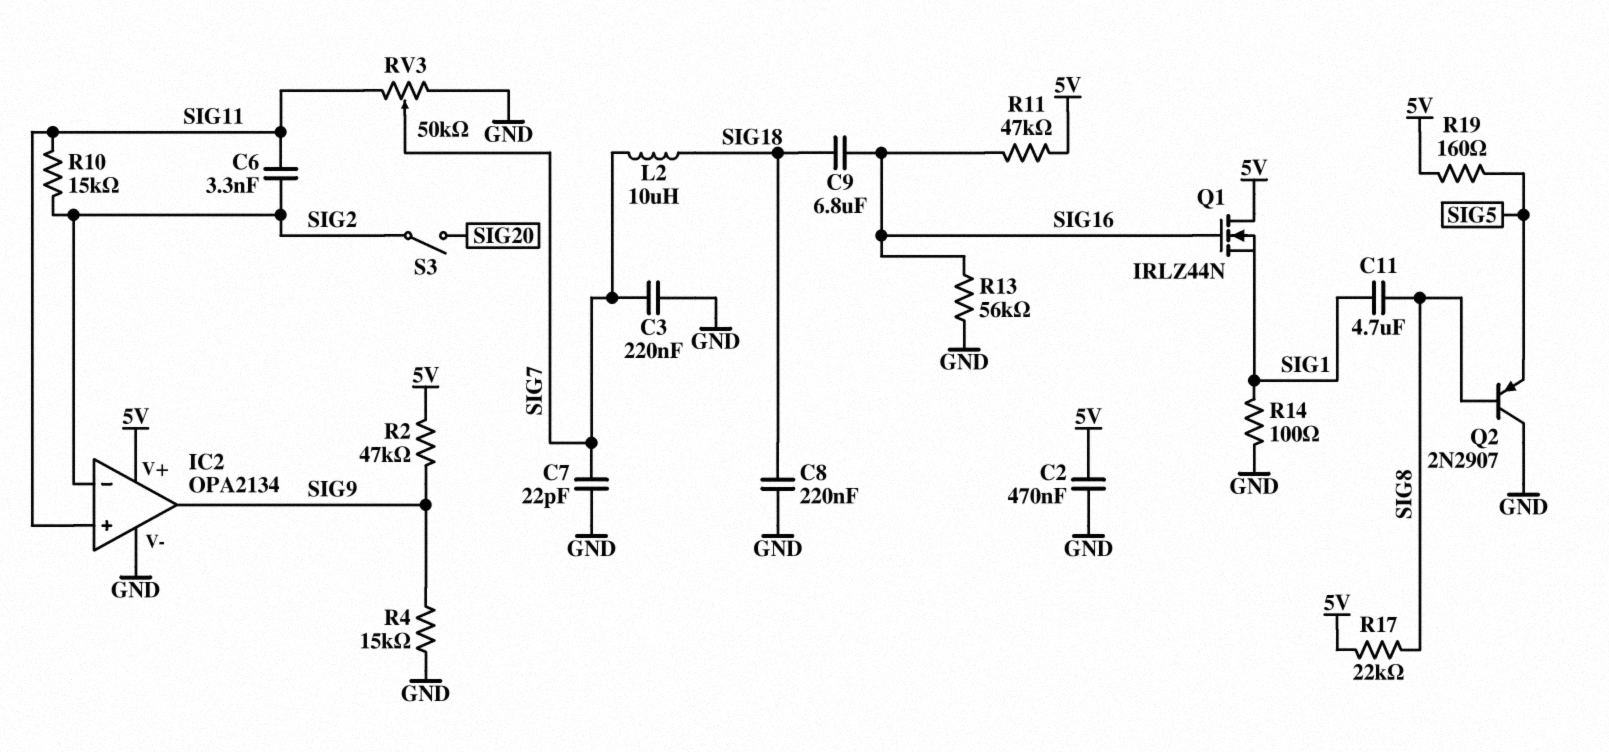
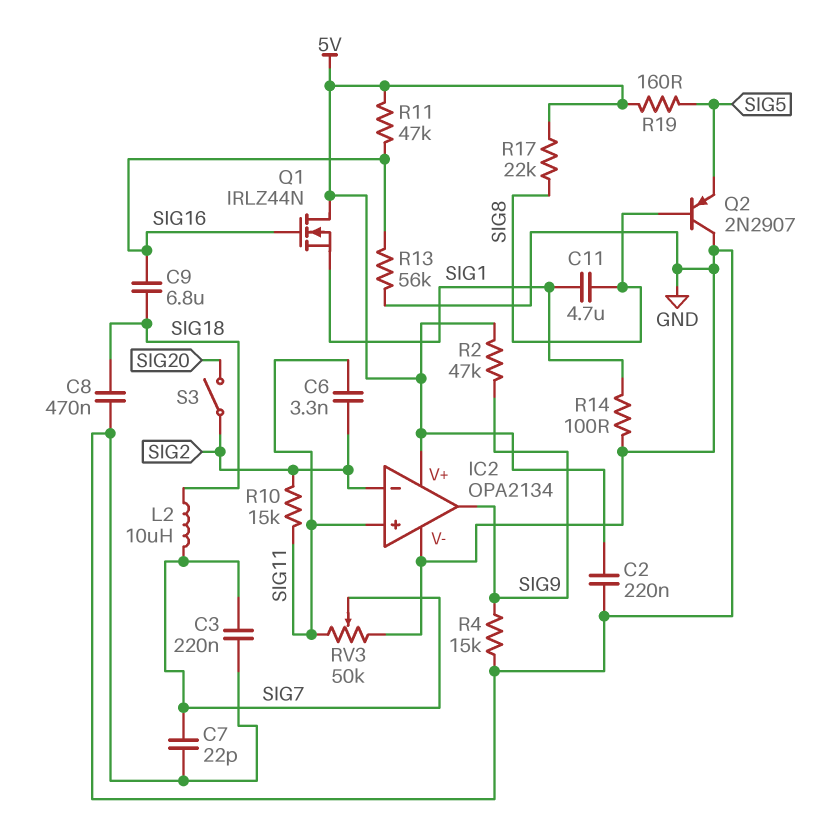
C2: 470nF (5V, GND) -> 220nF (5V, GND)
C8: 220nF (GND, SIG18) -> 470nF (GND, SIG18)

